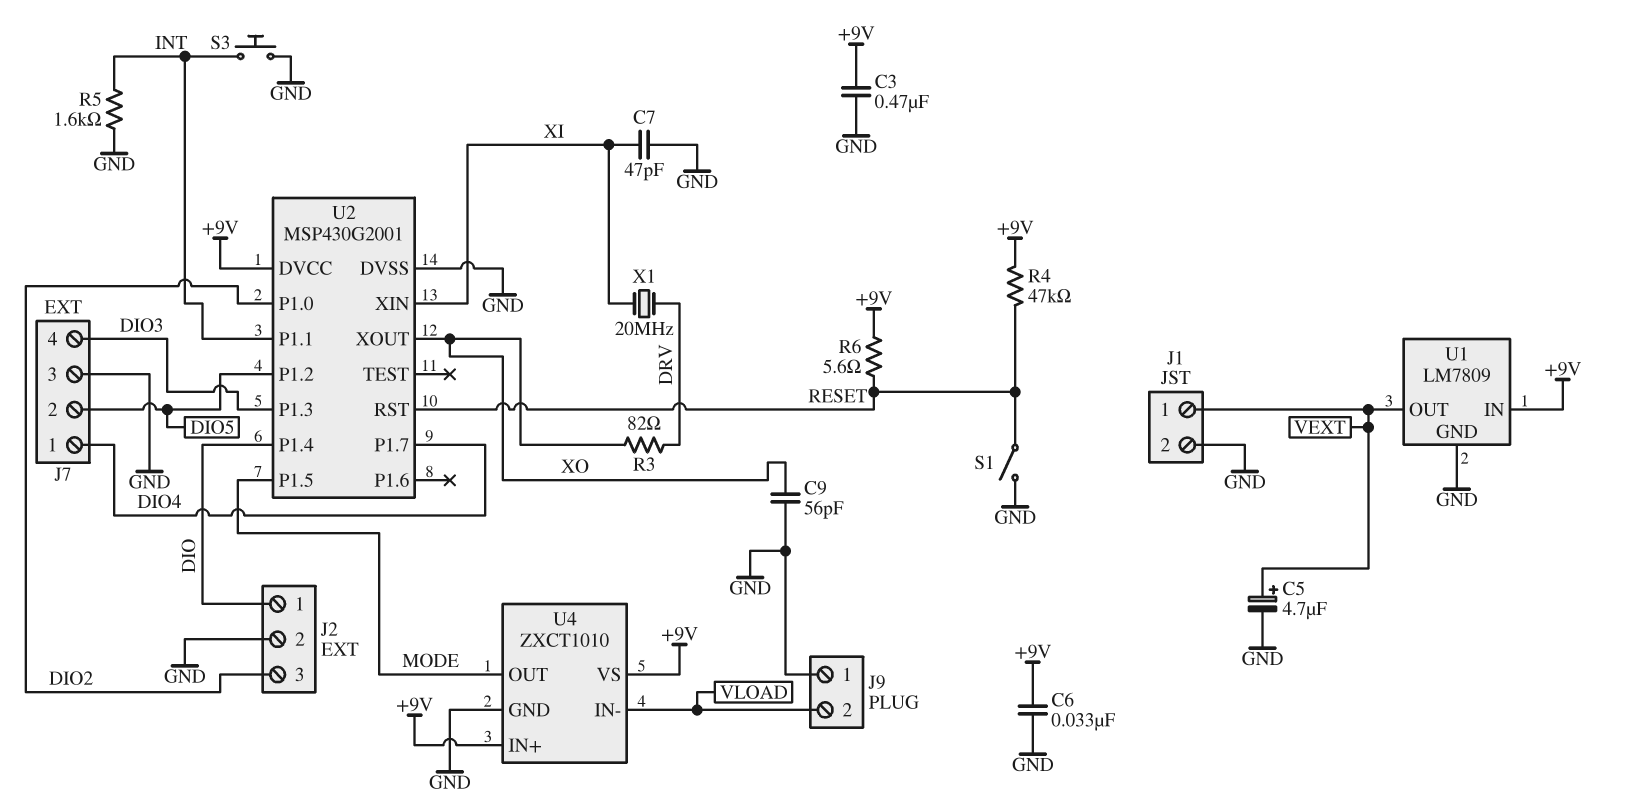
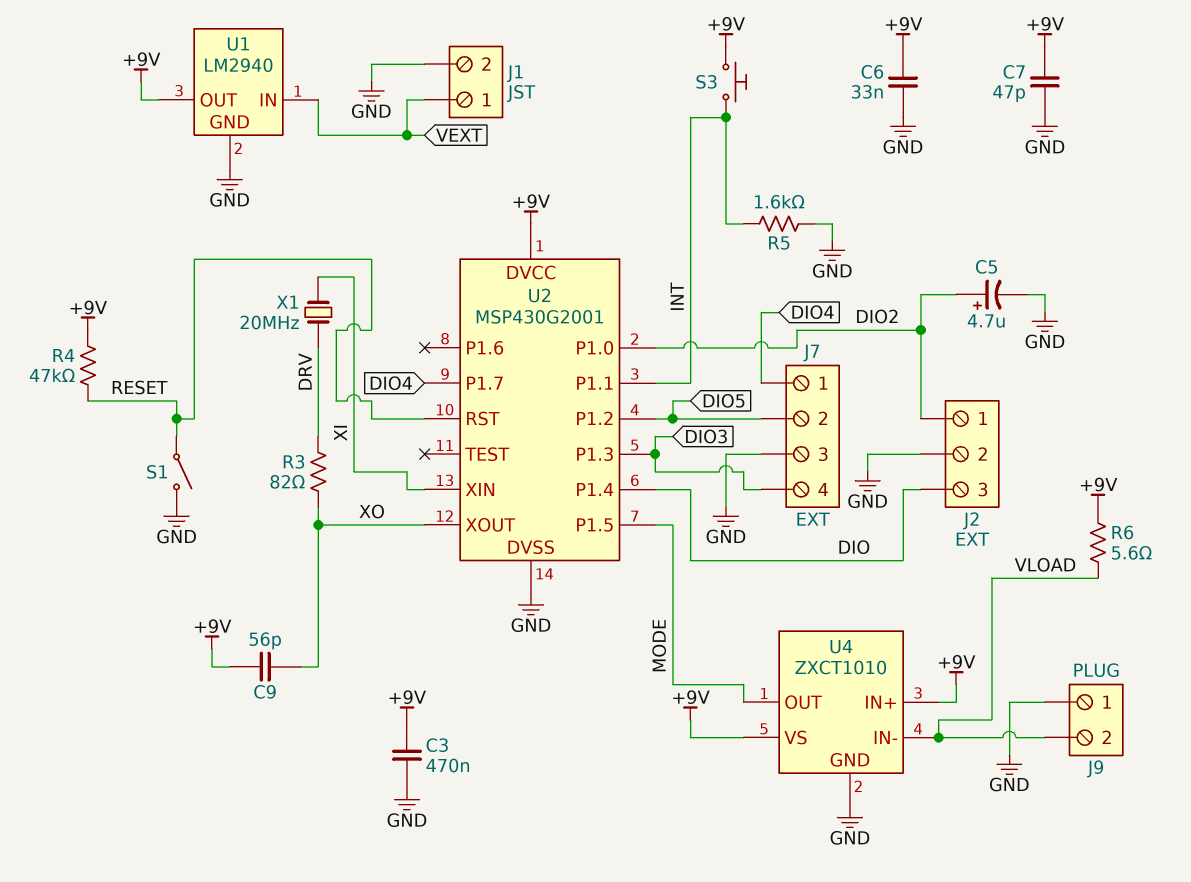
C5: 4.7uF (plus VEXT, minus GND) -> 4.7uF (plus DIO2, minus GND)
C7: 47pF (GND, XI) -> 47pF (+9V, GND)
C9: 56pF (GND, XO) -> 56pF (+9V, XO)
J2 pin 1: DIO -> DIO2
J2 pin 3: DIO2 -> DIO
R6: 5.6 (+9V, RESET) -> 5.6 (+9V, VLOAD)
S3: button (GND, INT) -> button (+9V, INT)
U1: LM7809 -> LM2940
U1 pin IN: +9V -> VEXT
U1 pin OUT: VEXT -> +9V

